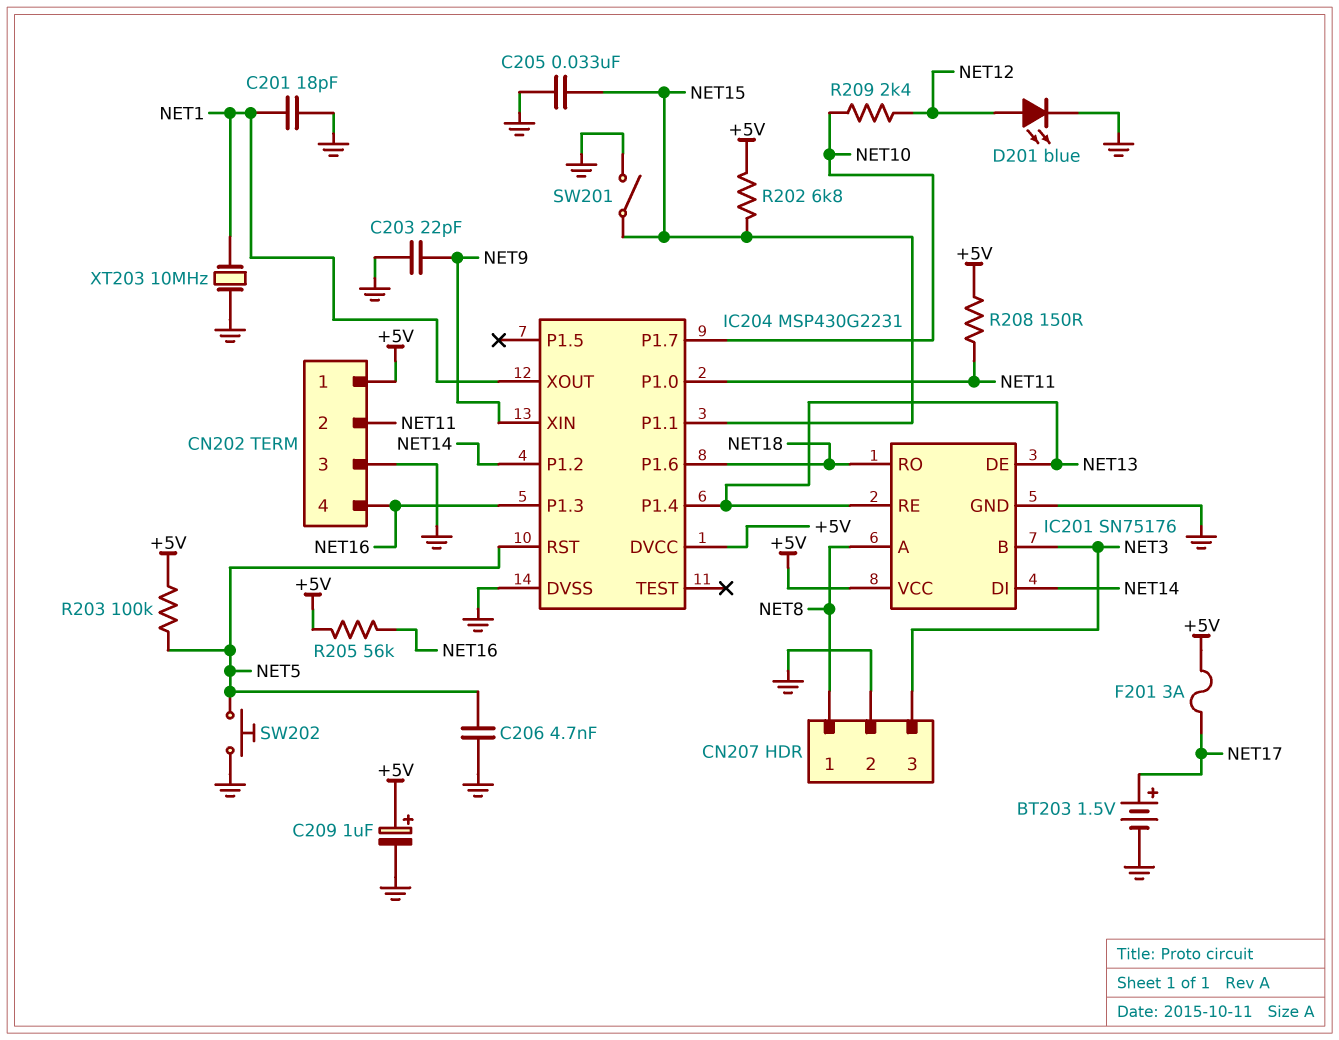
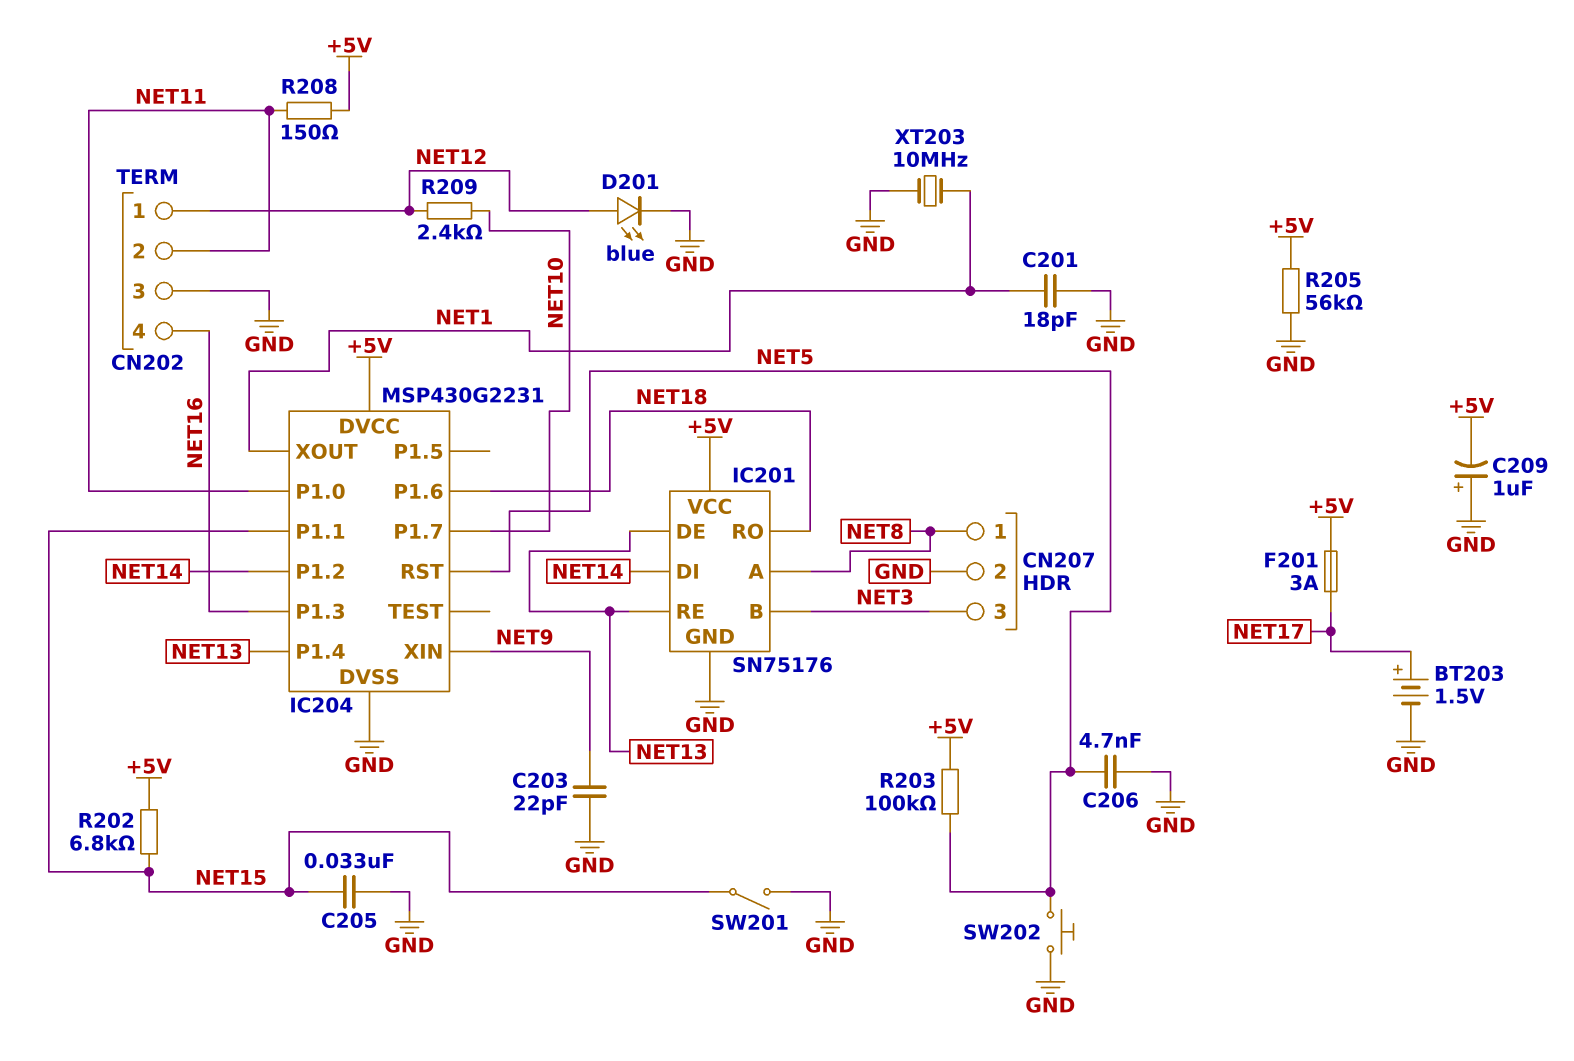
C209: 1uF (plus +5V, minus GND) -> 1uF (plus GND, minus +5V)
CN202 pin 1: +5V -> NET12
R205: 56k (+5V, NET16) -> 56k (+5V, GND)

